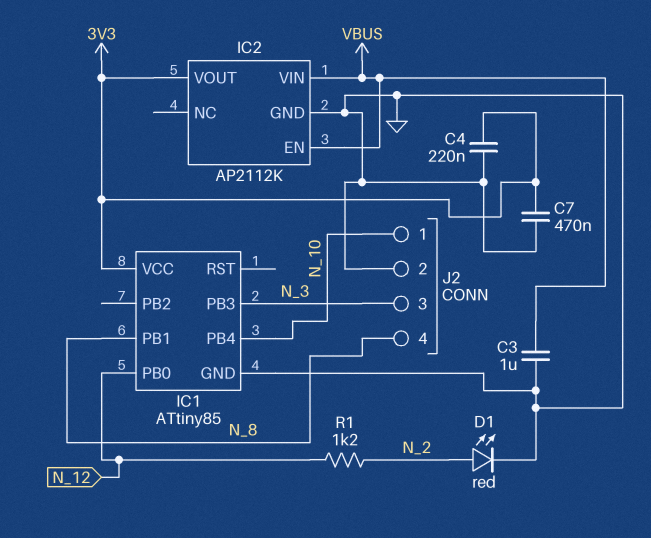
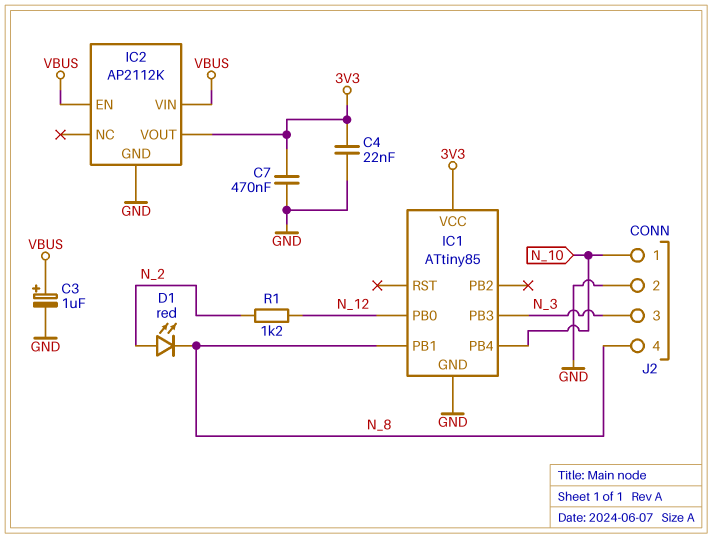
C3: 1uF (GND, VBUS) -> 1uF (plus VBUS, minus GND)
C4: 220nF (3V3, GND) -> 22nF (3V3, GND)
D1: LED red (A N_2, K GND) -> LED red (A N_2, K N_8)

